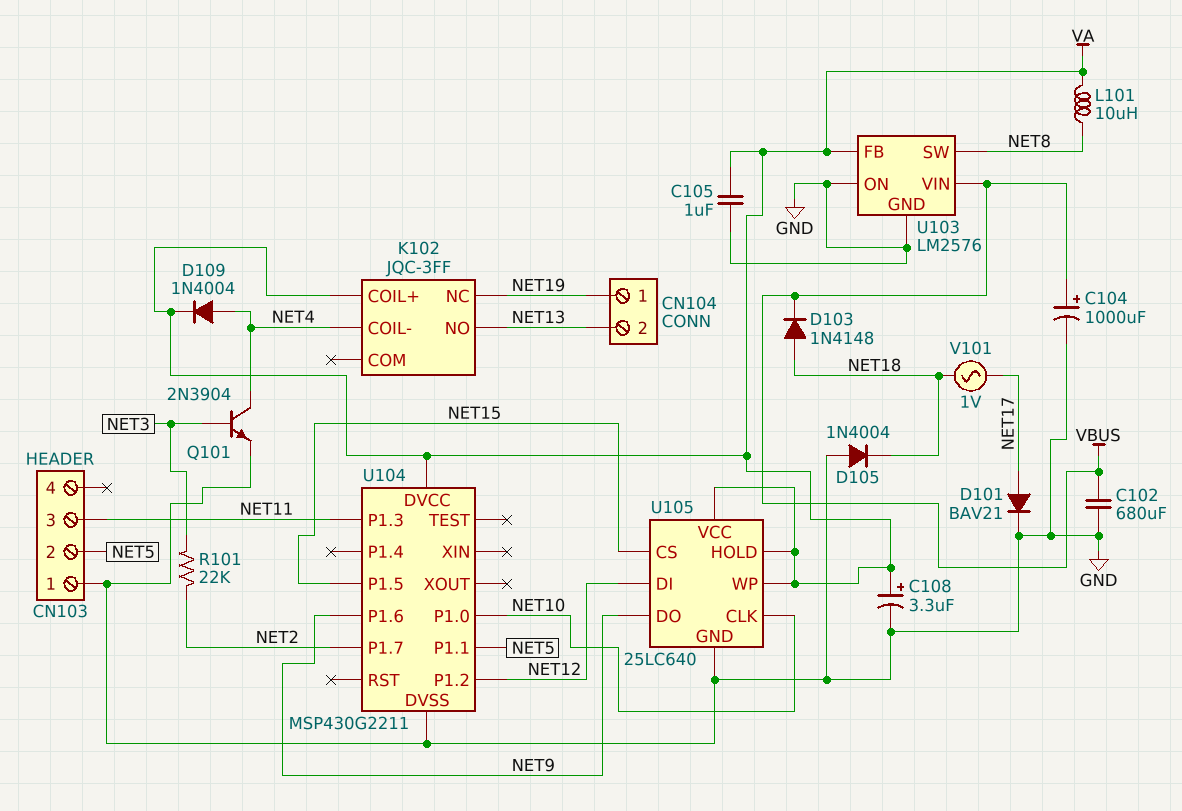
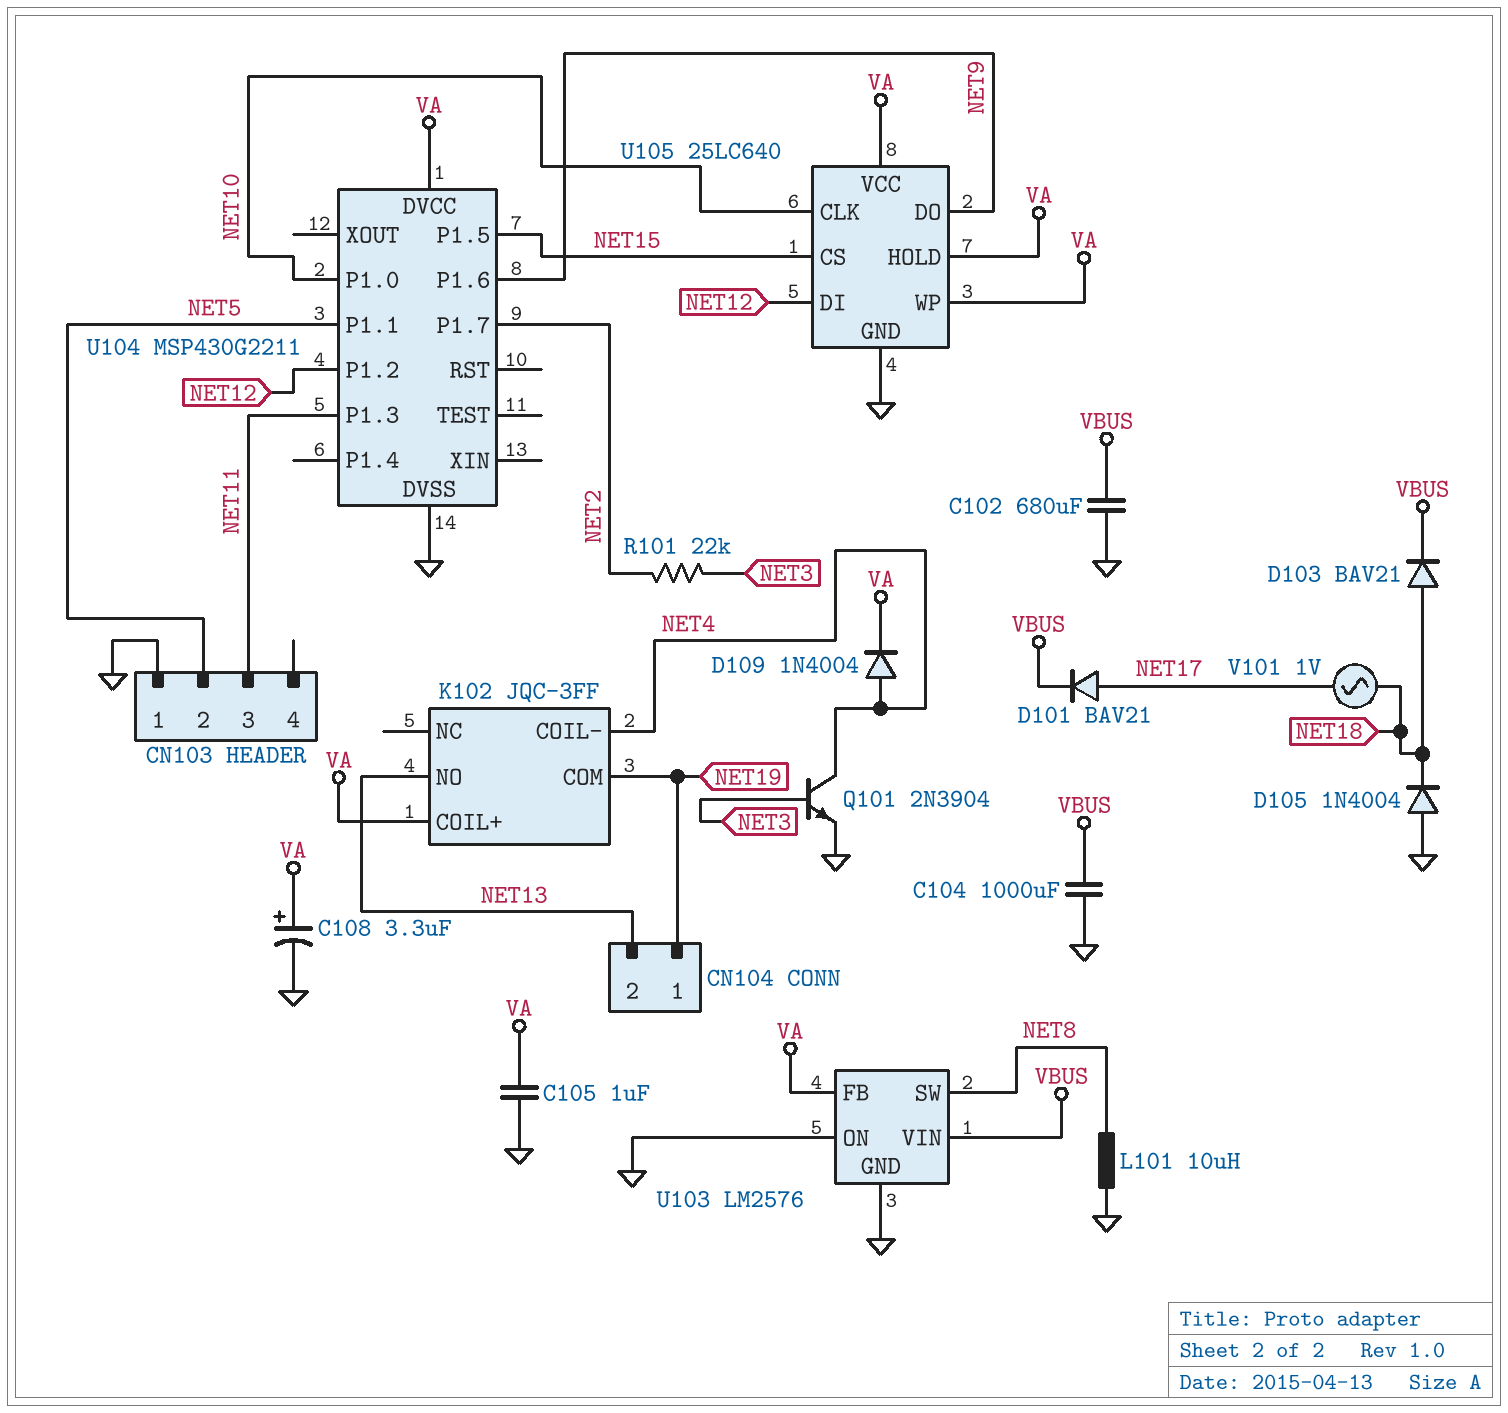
C104: 1000uF (plus VBUS, minus GND) -> 1000uF (GND, VBUS)
D101: diode BAV21 (A NET17, K GND) -> diode BAV21 (A NET17, K VBUS)
D103: diode 1N4148 (A NET18, K VBUS) -> diode BAV21 (A NET18, K VBUS)
K102 pin COM: none -> NET19
K102 pin NC: NET19 -> none
L101: 10uH (NET8, VA) -> 10uH (GND, NET8)

